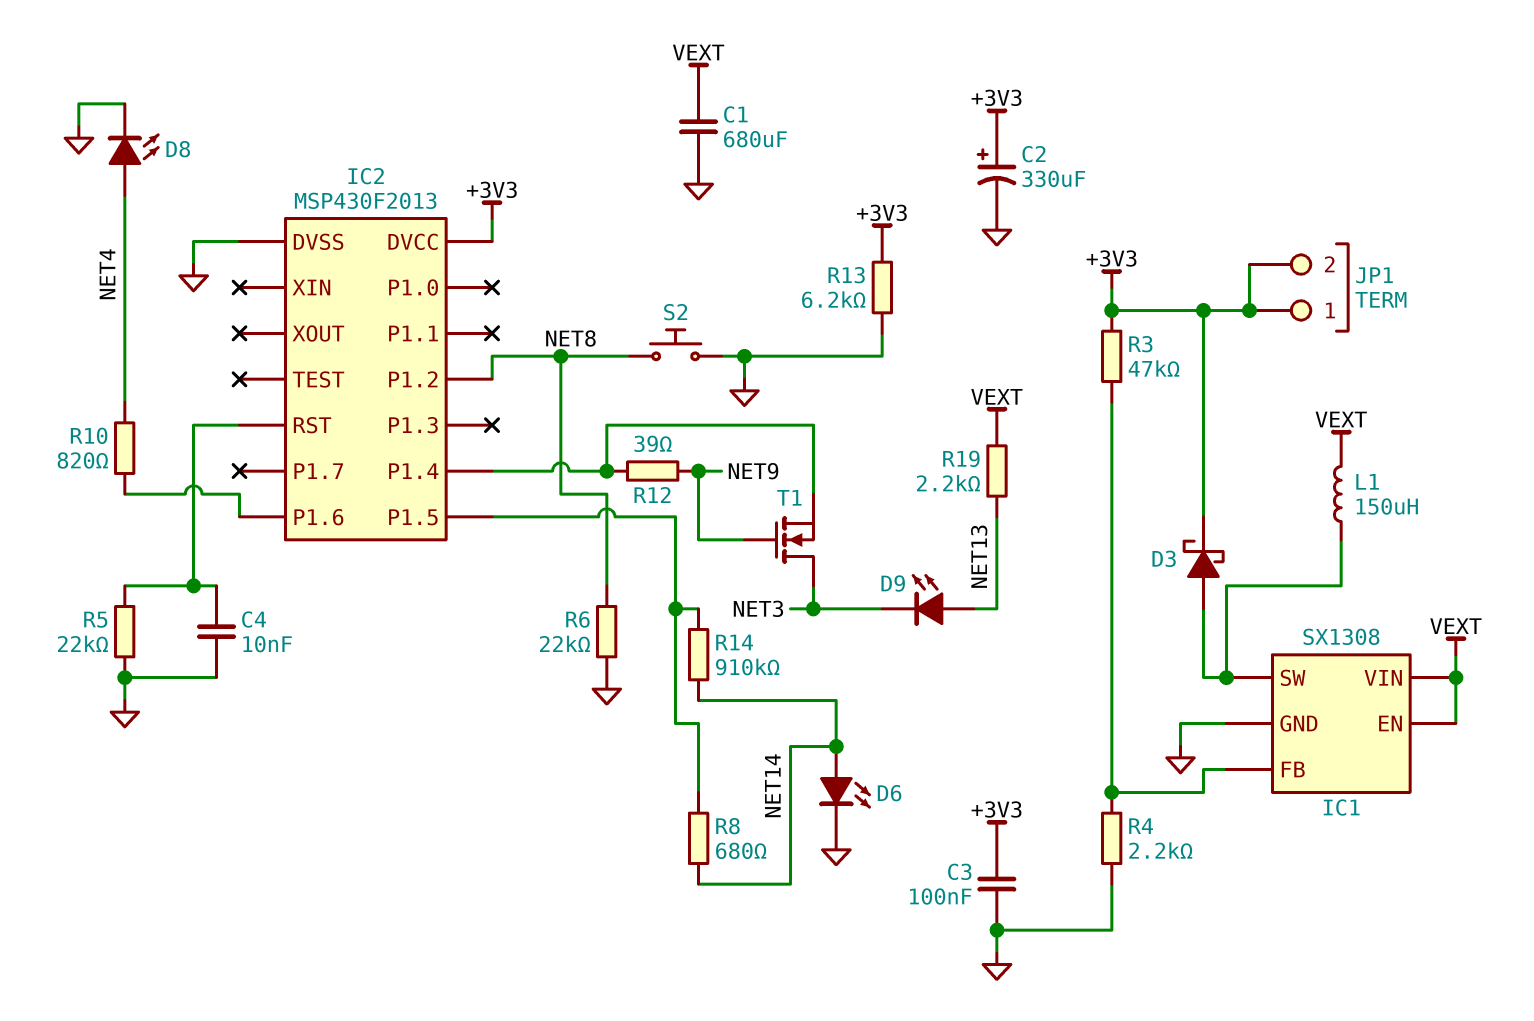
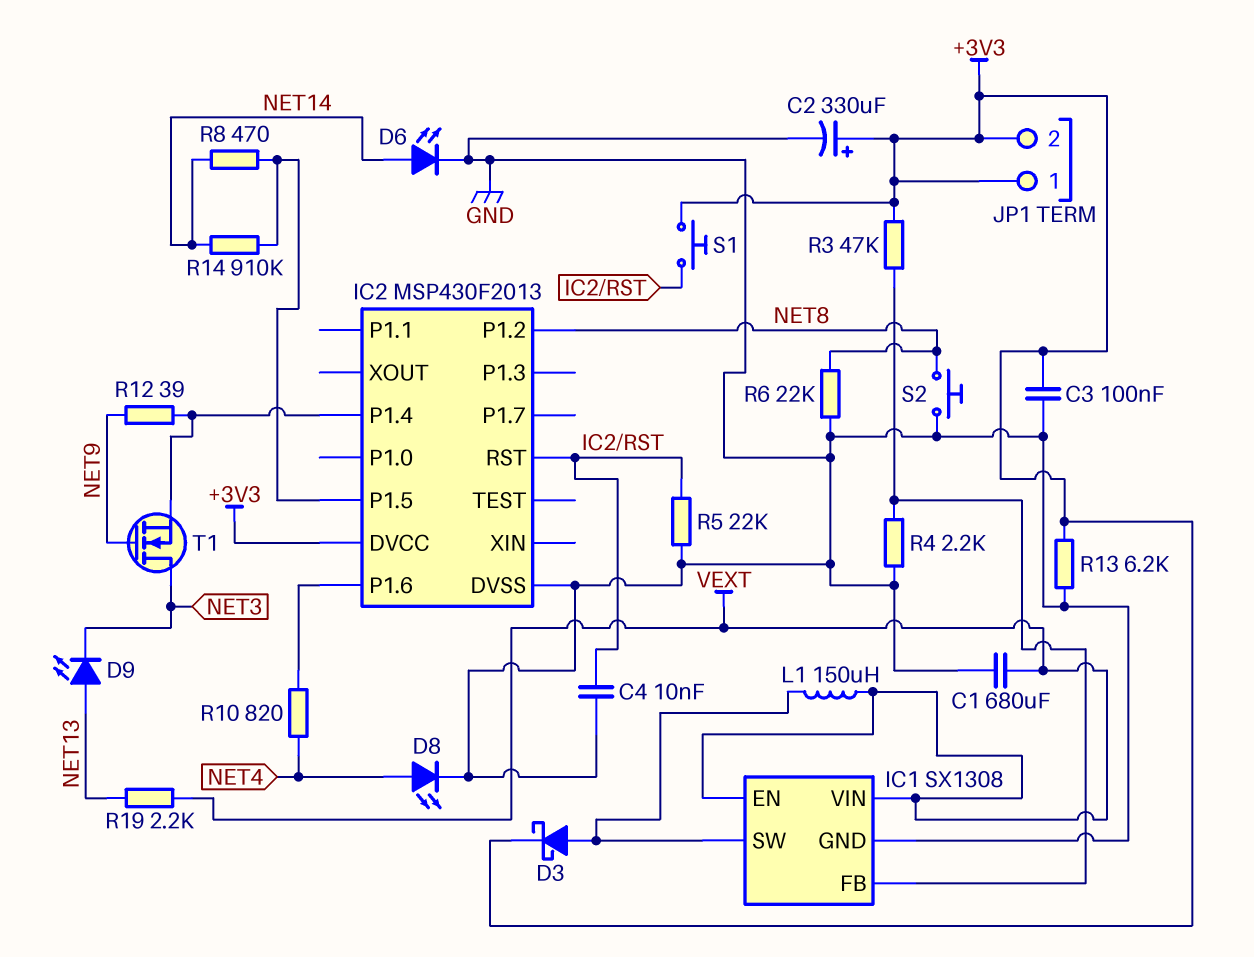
R8: 680 (IC2/P1.5, NET14) -> 470 (IC2/P1.5, NET14)
S1: none -> button (+3V3, IC2/RST)

